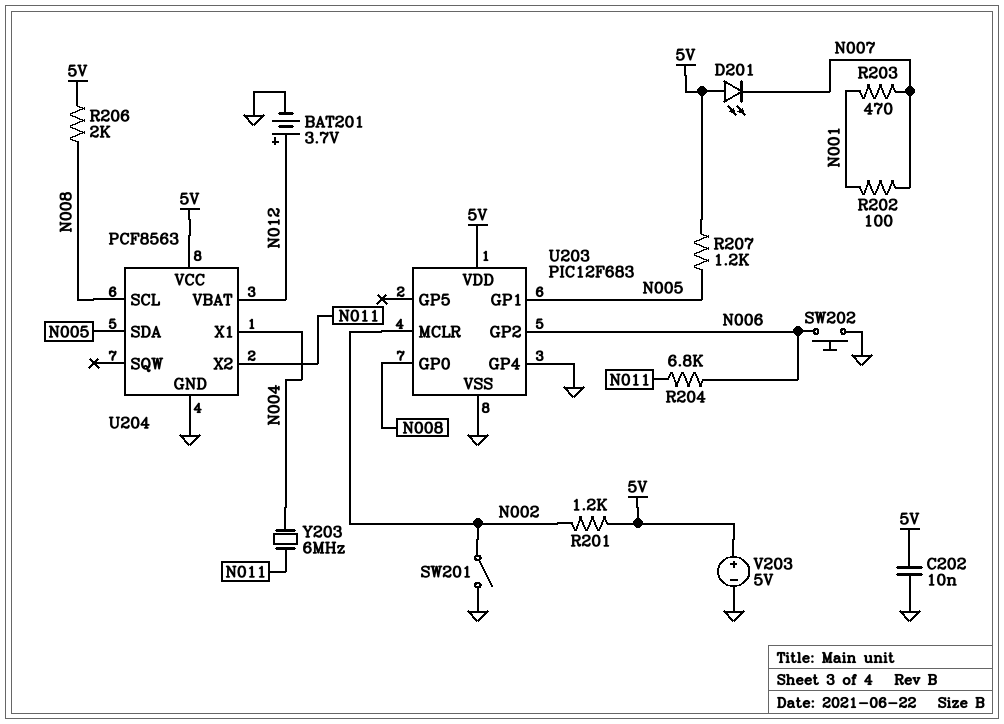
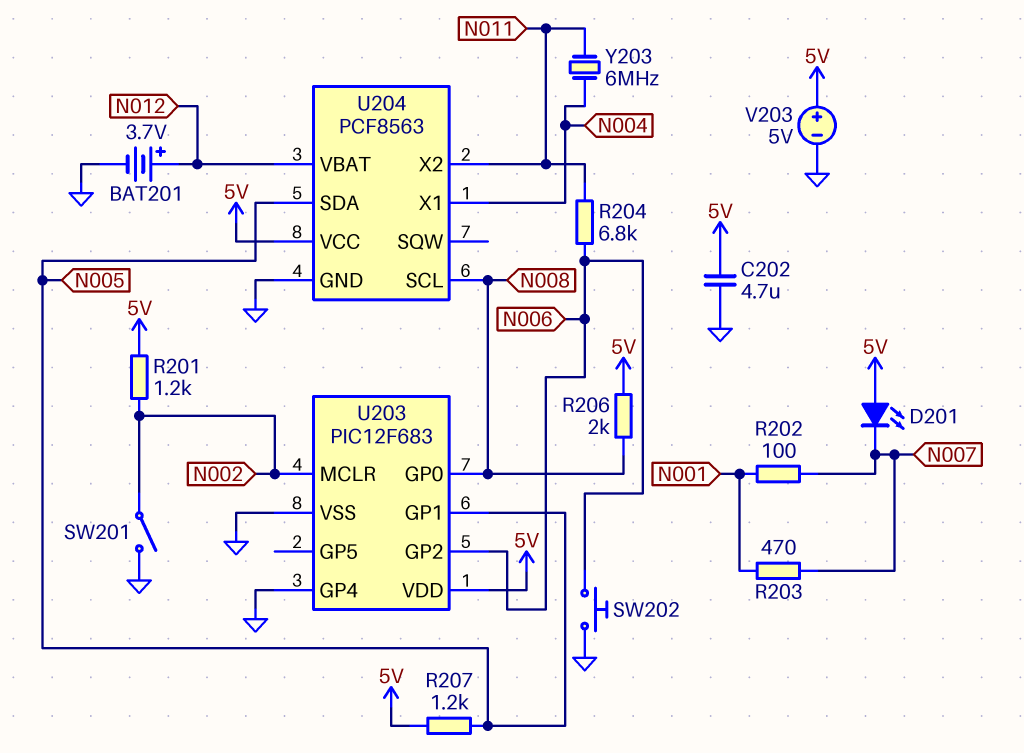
C202: 10nF (5V, GND) -> 4.7uF (5V, GND)

